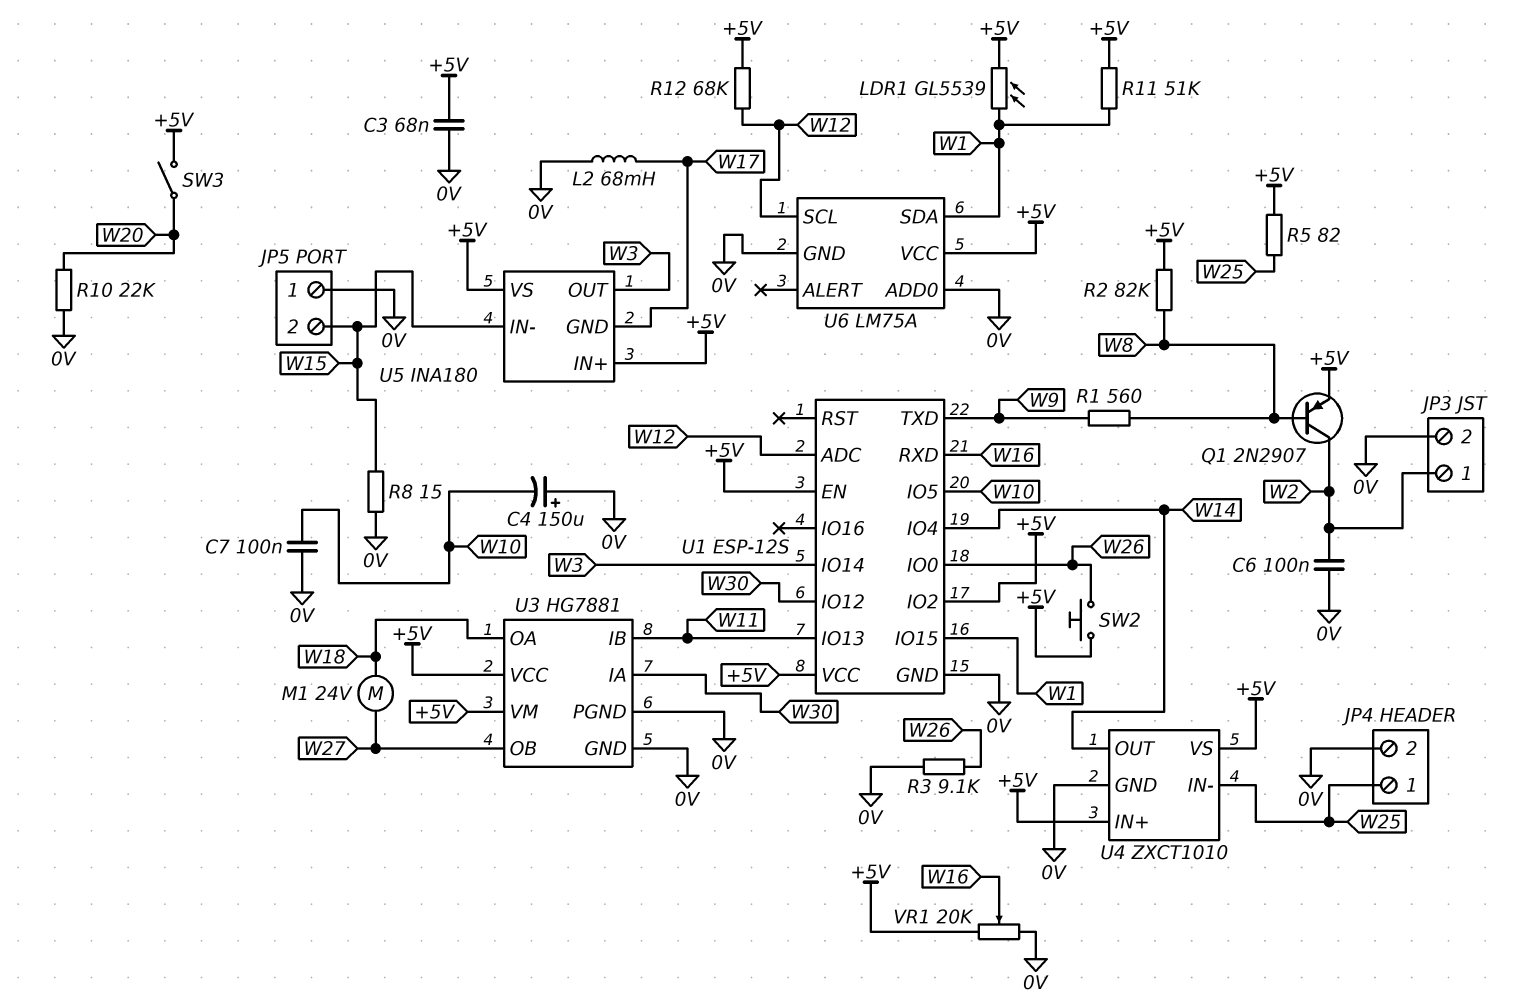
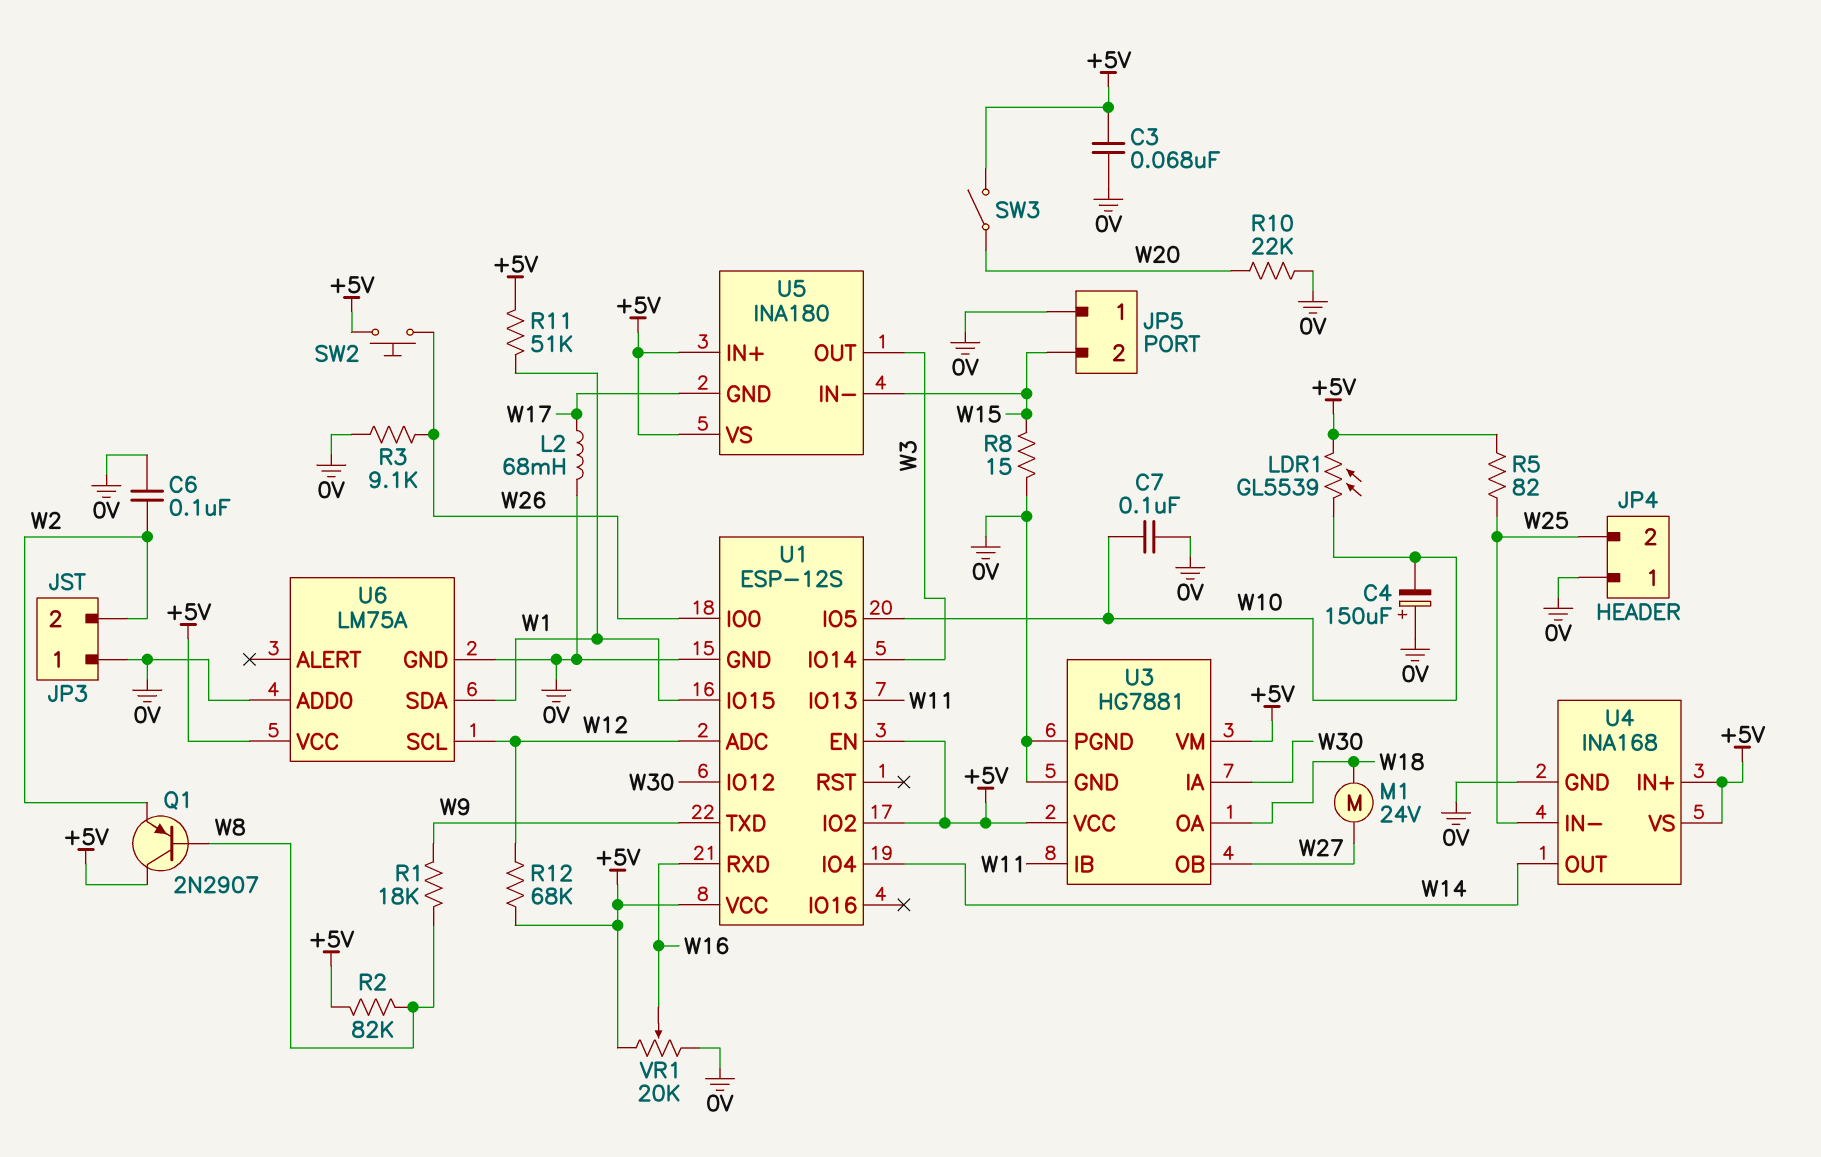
JP3 pin 1: W2 -> 0V
JP3 pin 2: 0V -> W2
JP4 pin 1: W25 -> 0V
JP4 pin 2: 0V -> W25
LDR1: GL5539 (+5V, W1) -> GL5539 (+5V, W10)
Q1: PNP 2N2907 (B W8, C W2, E +5V) -> PNP 2N2907 (B W8, C +5V, E W2)
R1: 560 (W8, W9) -> 18k (W8, W9)
U4: ZXCT1010 -> INA168

